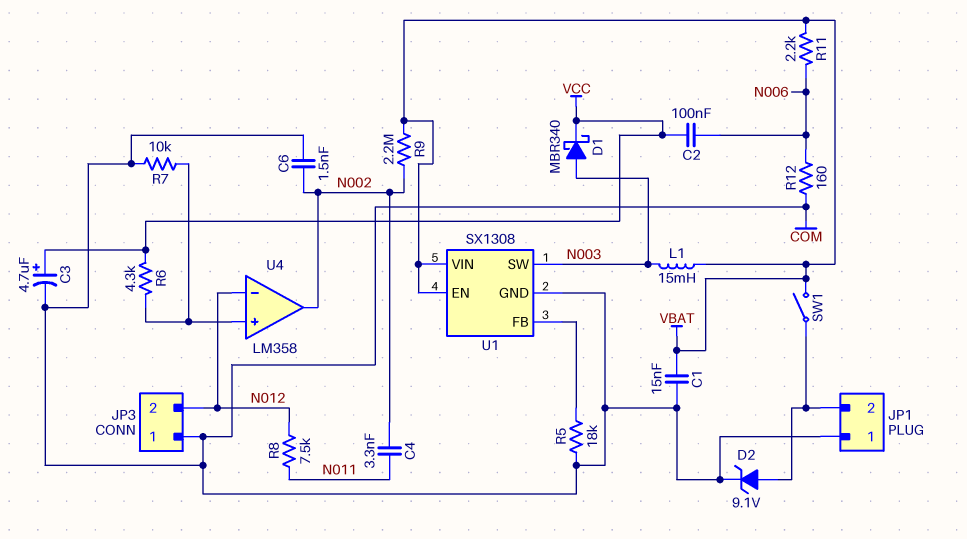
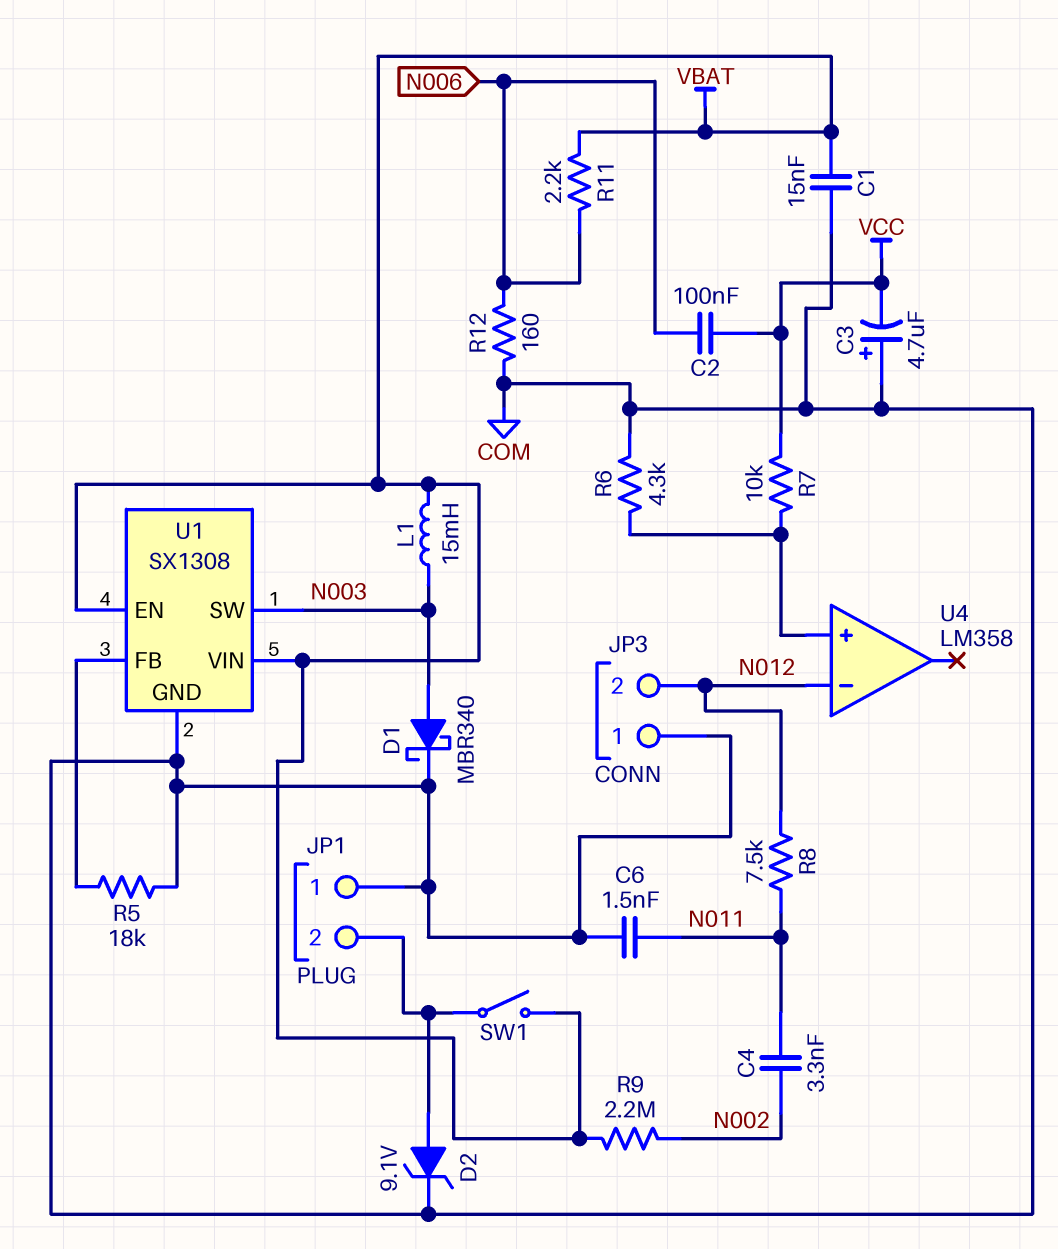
C3: 4.7uF (plus VCC, minus COM) -> 4.7uF (plus COM, minus VCC)
C6: 1.5nF (COM, N002) -> 1.5nF (COM, N011)
D1: schottky MBR340 (A N003, K VCC) -> schottky MBR340 (A N003, K COM)
R6: 4.3k (U4/in+, VCC) -> 4.3k (COM, U4/in+)
R7: 10k (COM, U4/in+) -> 10k (U4/in+, VCC)
U4 pin out: N002 -> none

